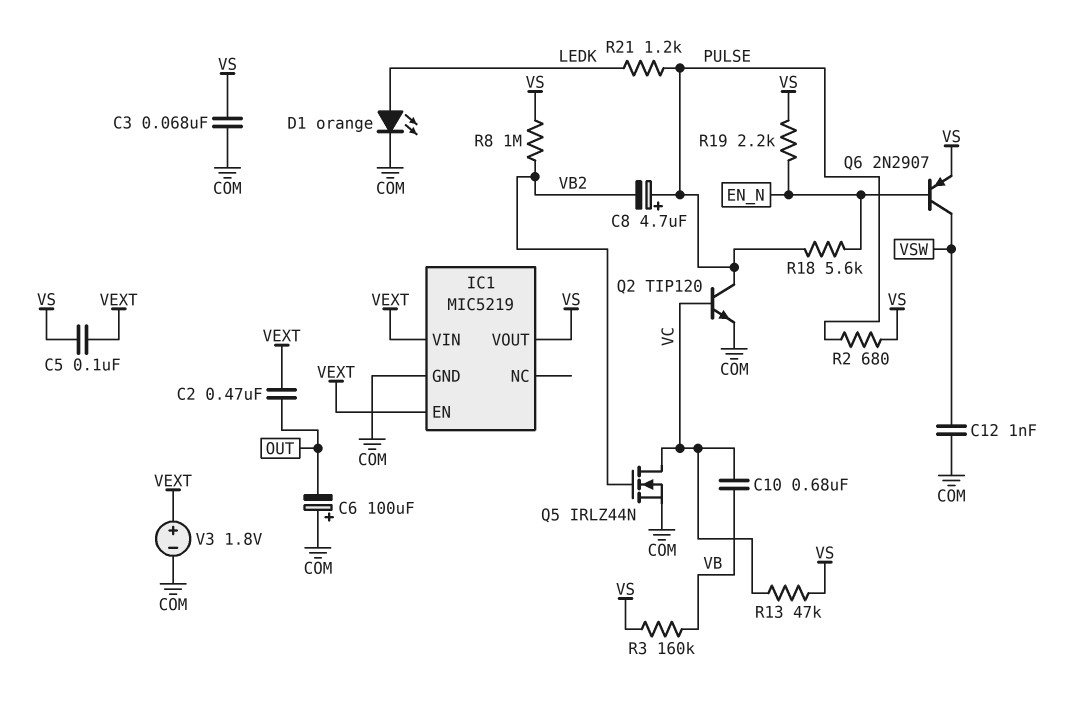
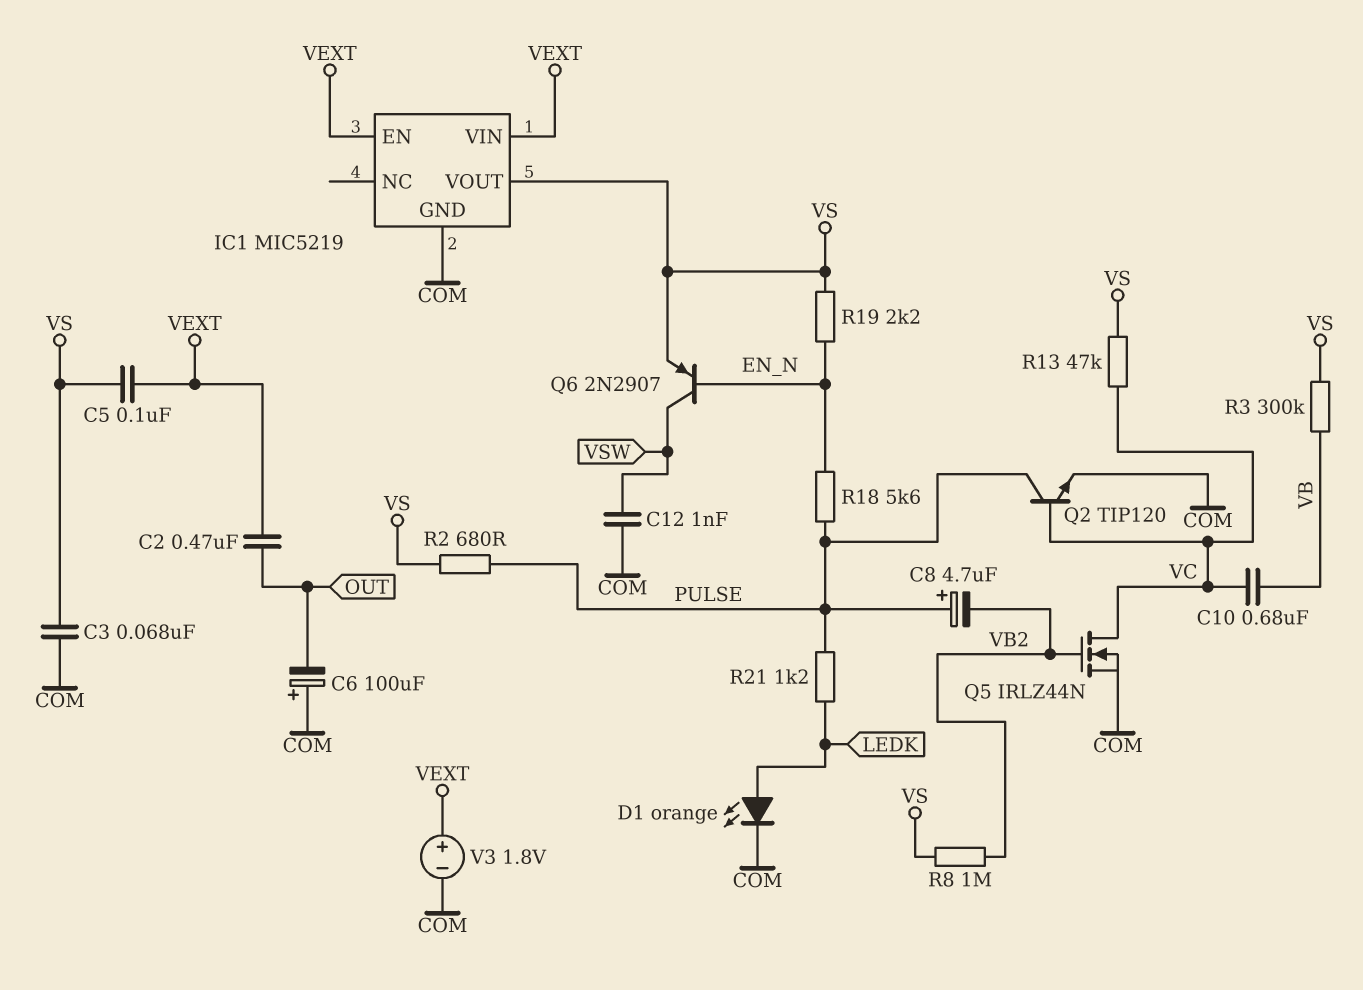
R3: 160k (VB, VS) -> 300k (VB, VS)

